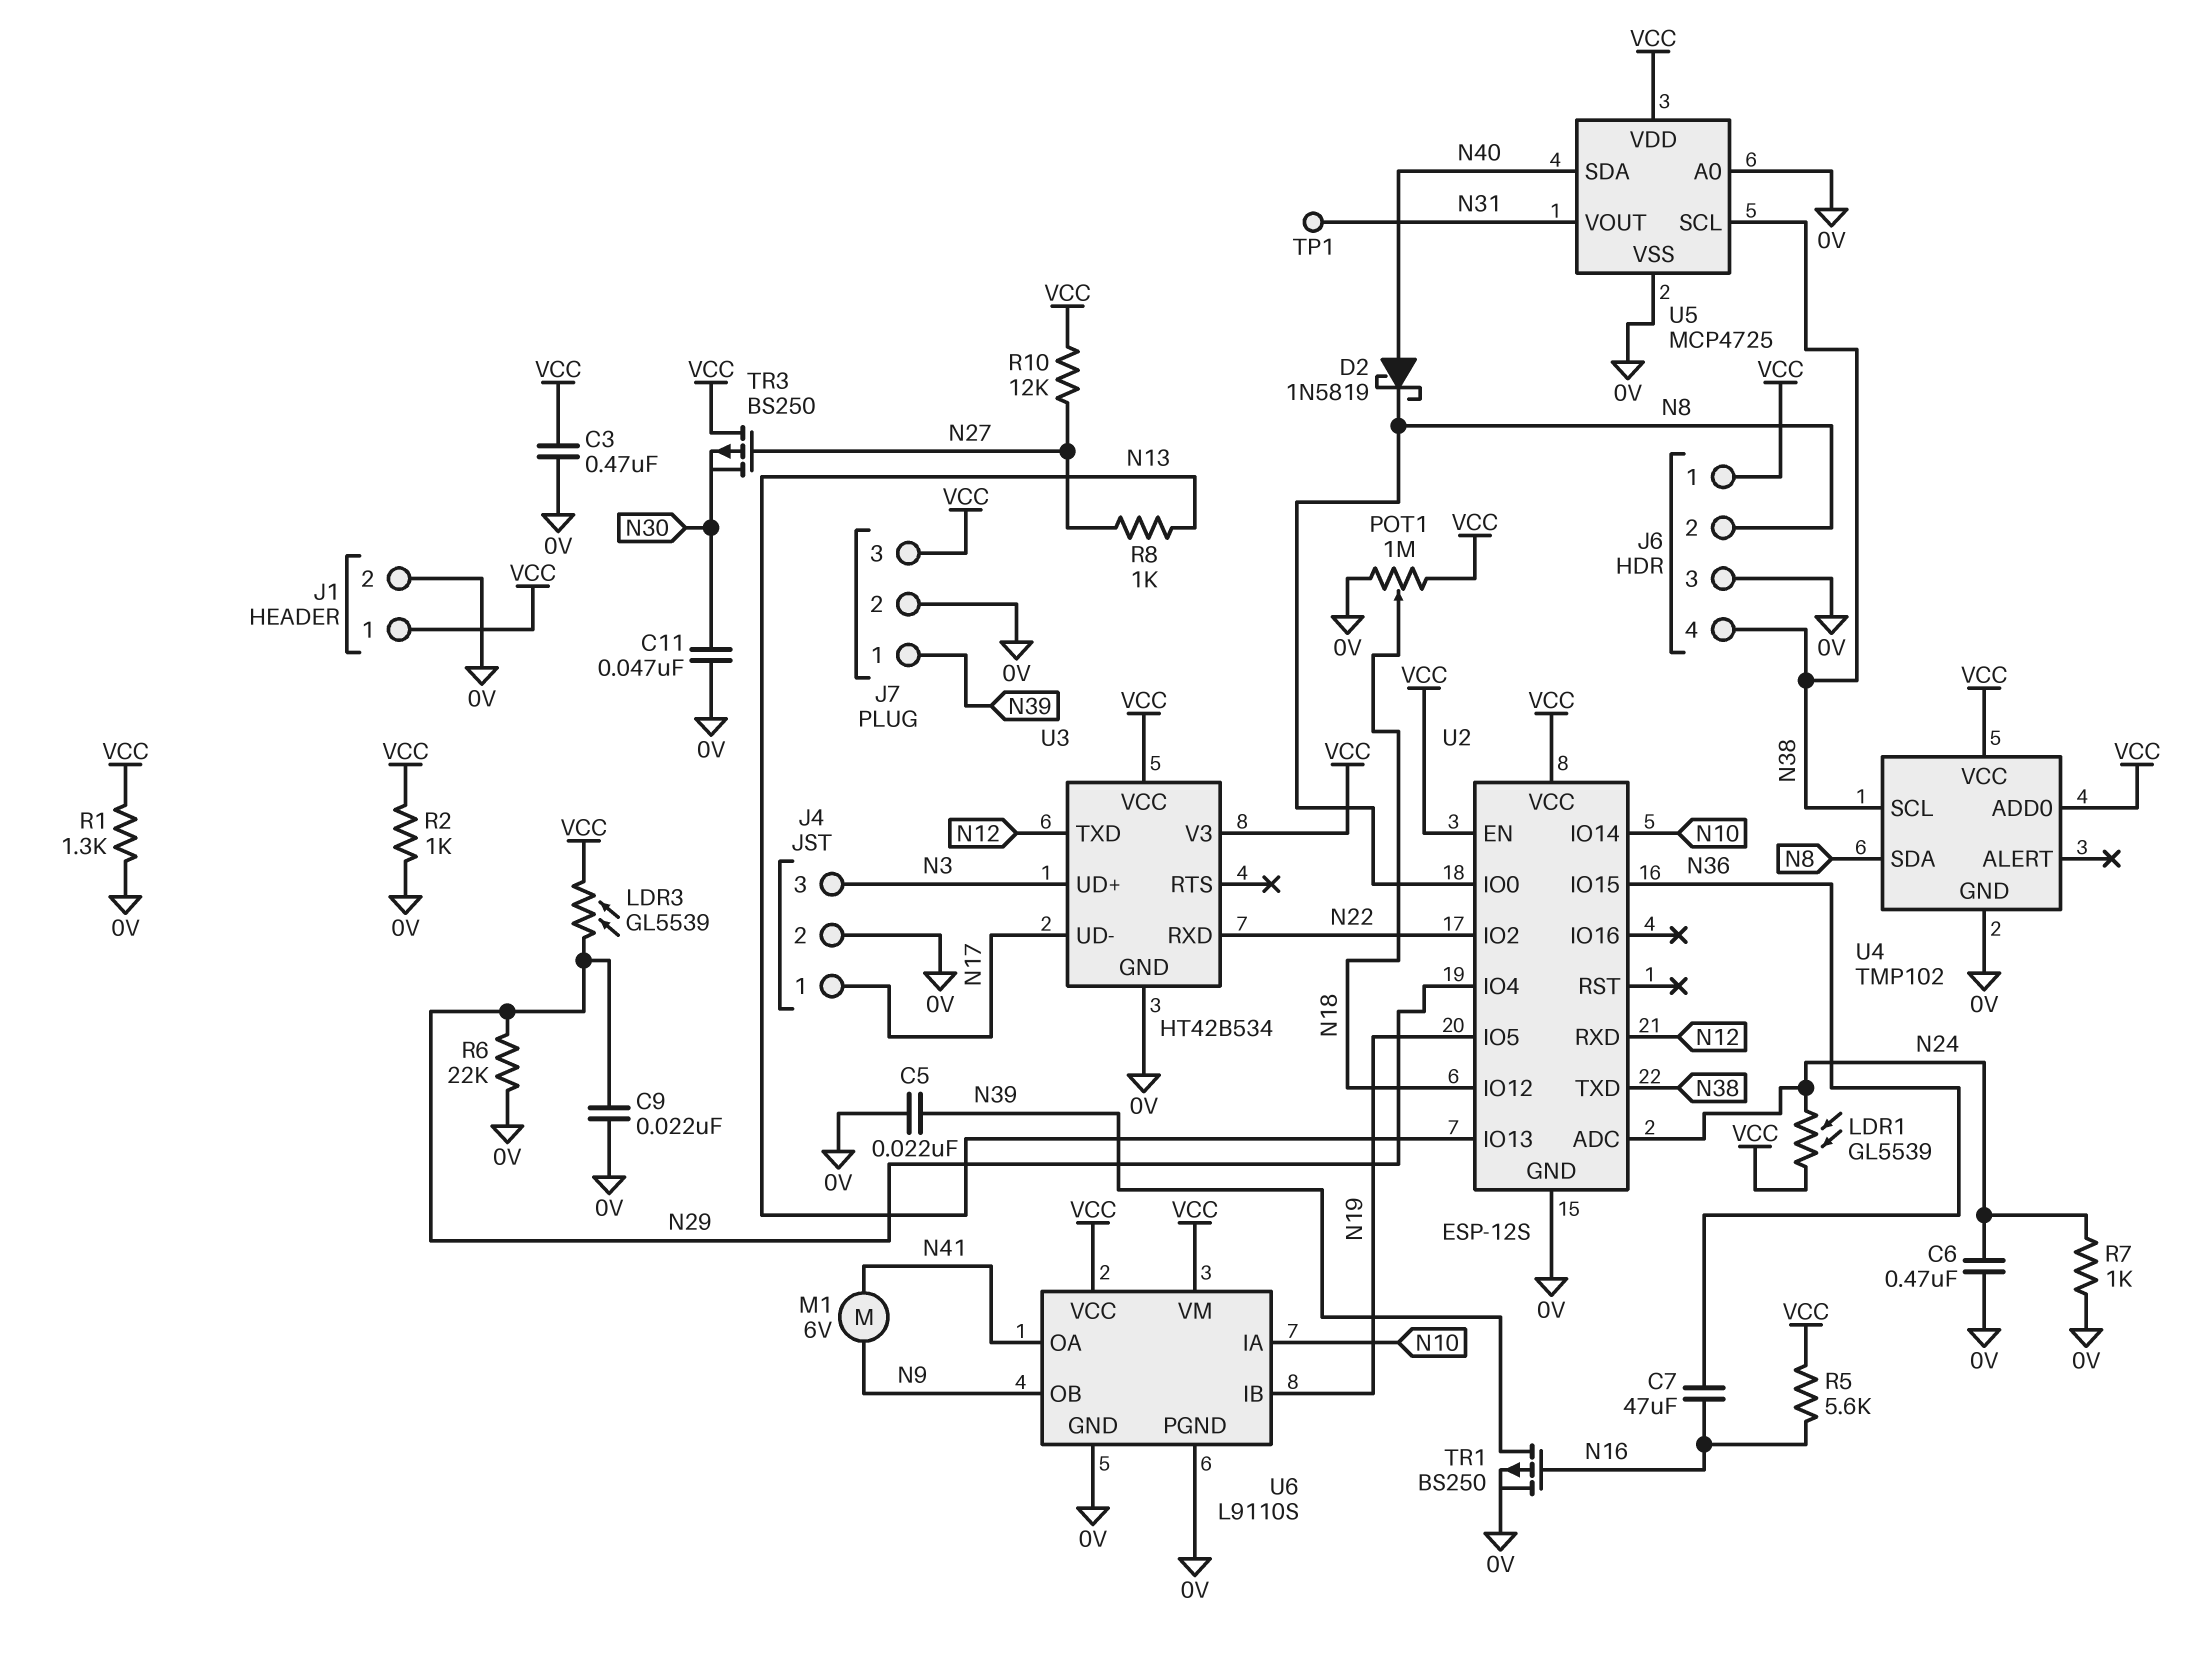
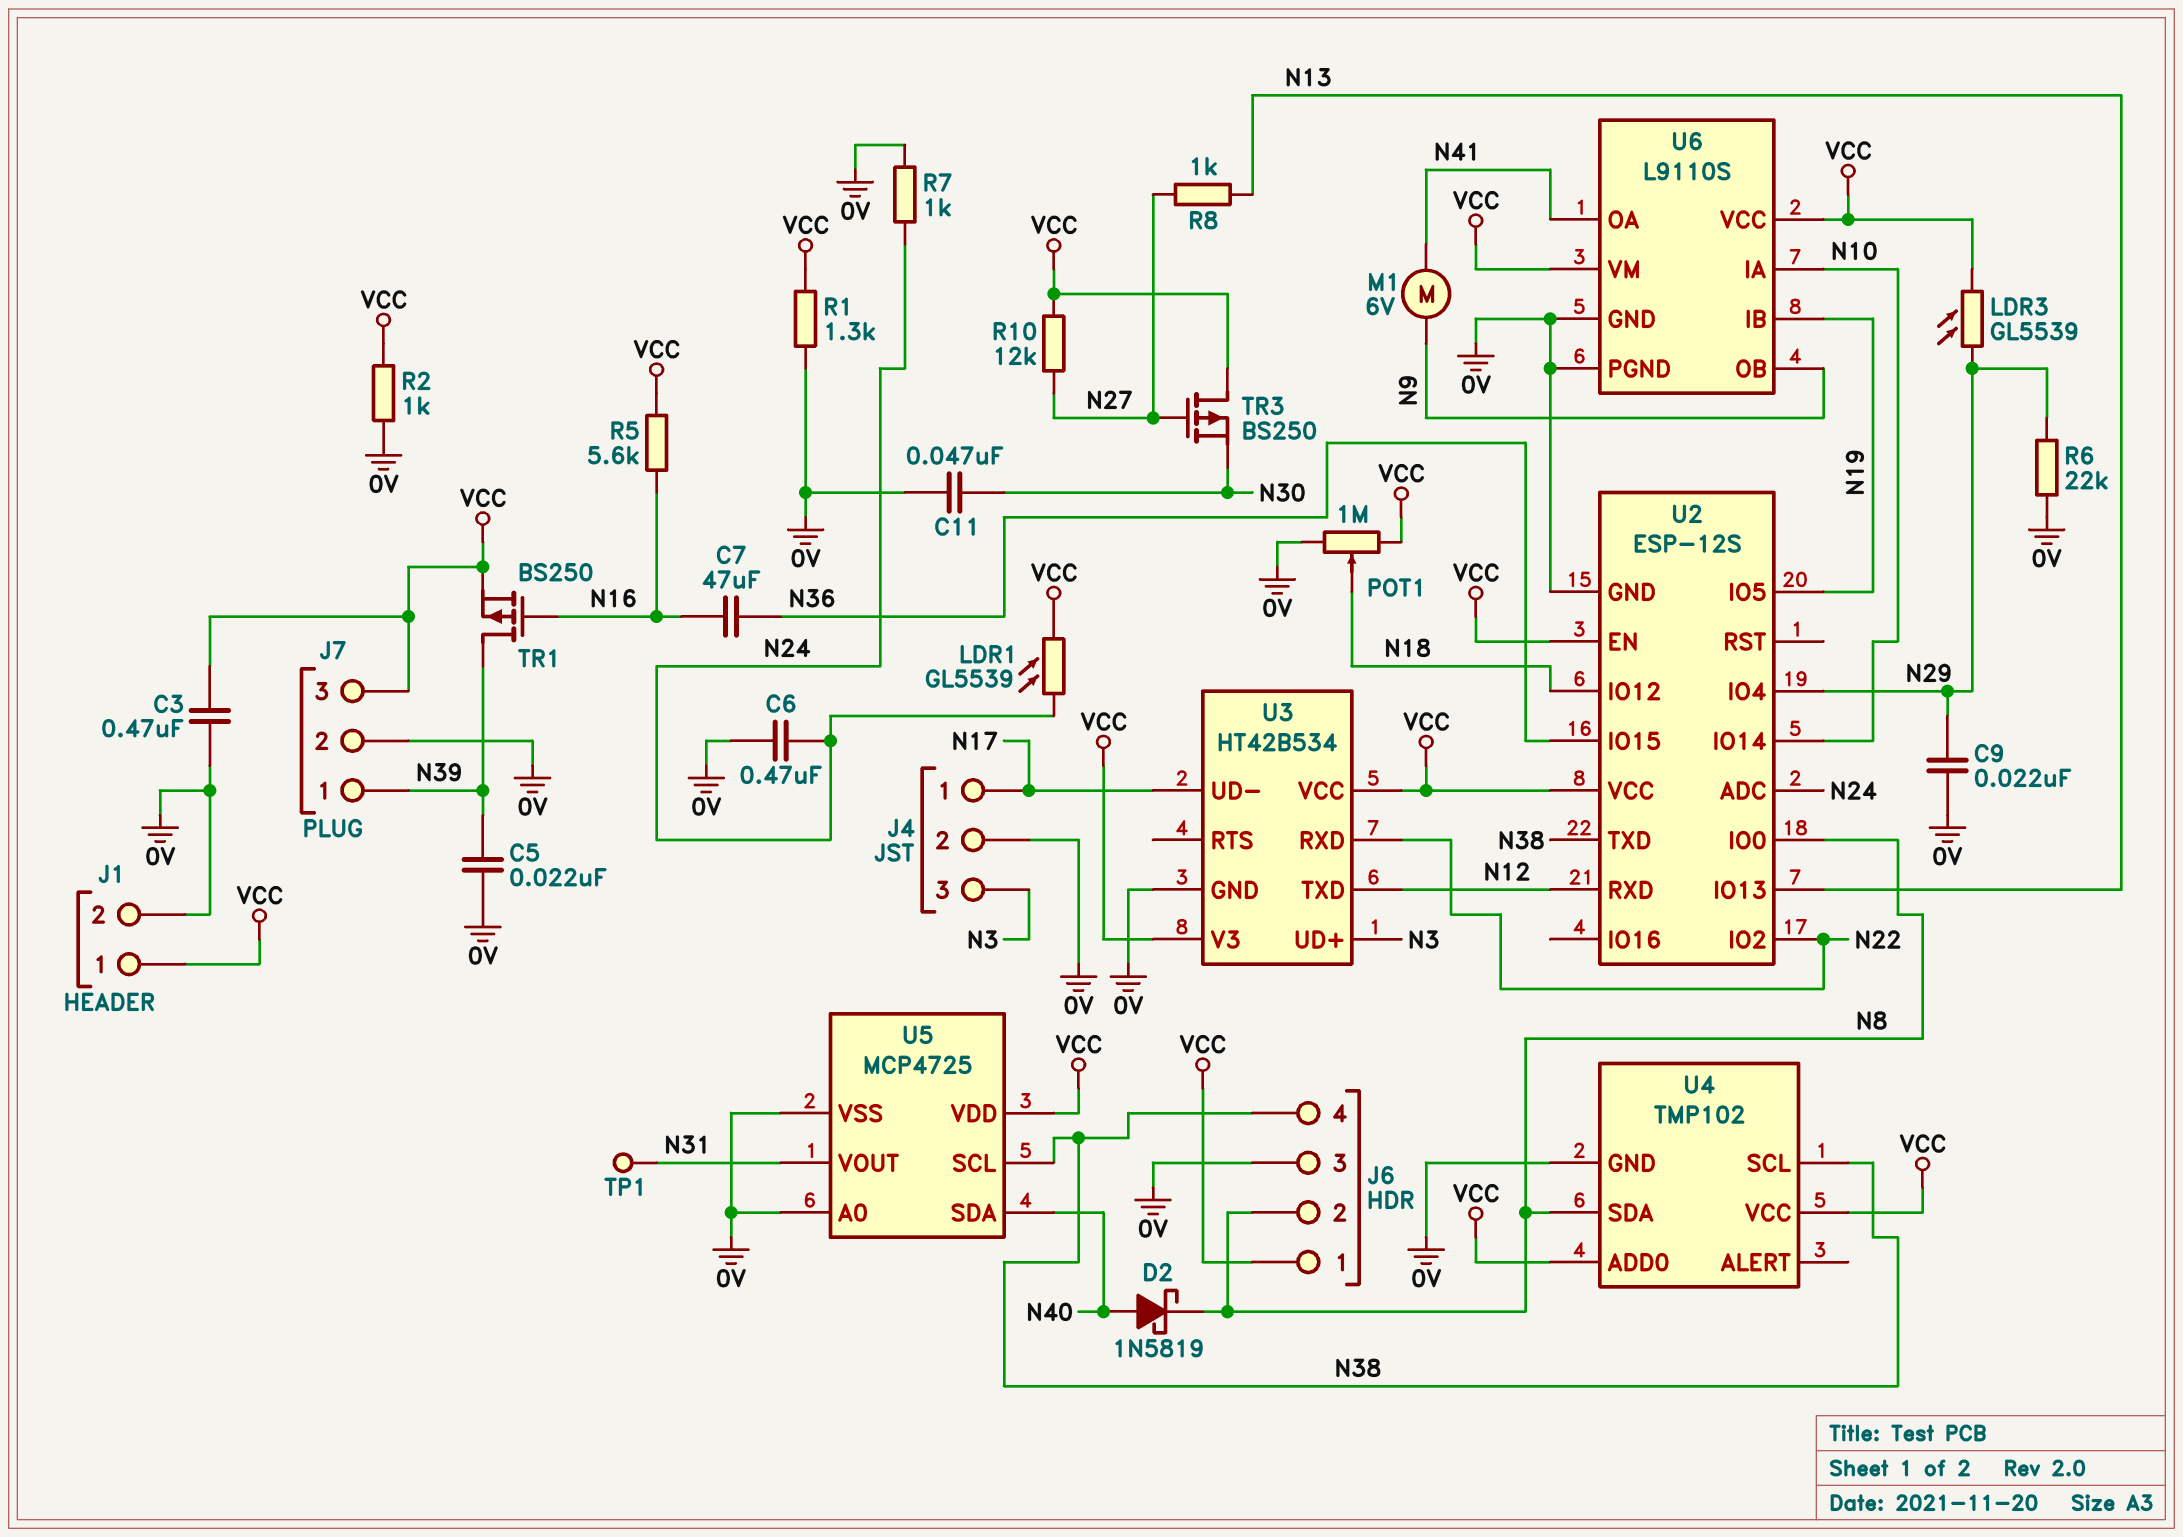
TR1: PMOS BS250 (G N16, D N39, S 0V) -> PMOS BS250 (G N16, D N39, S VCC)

